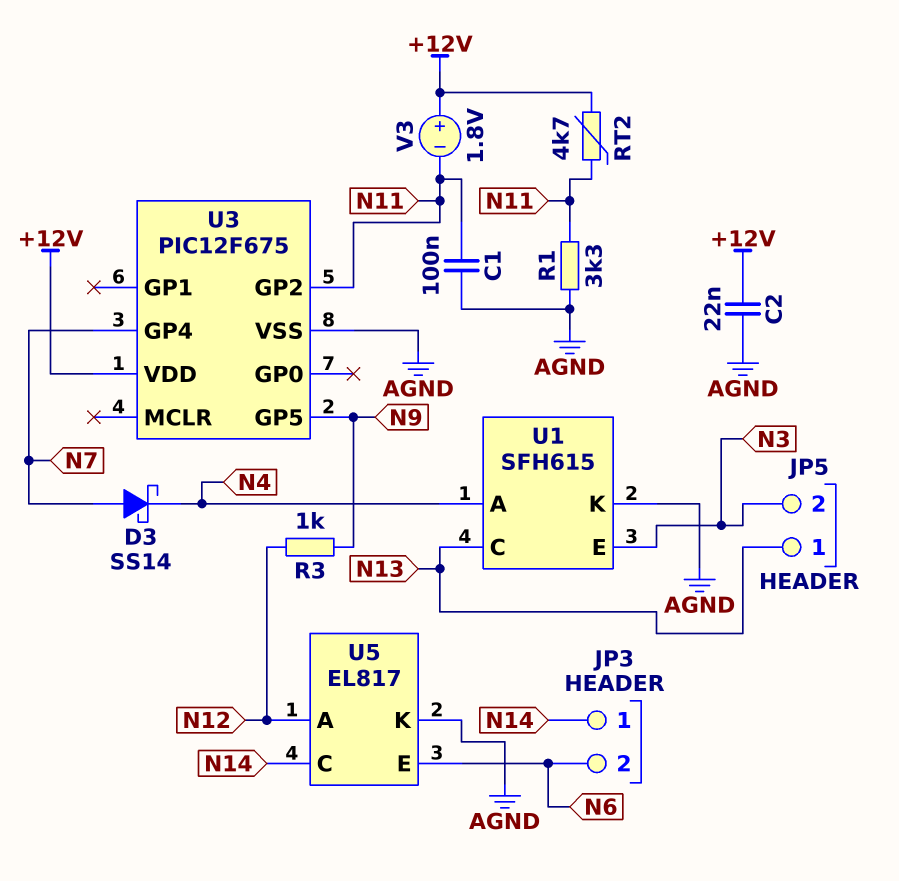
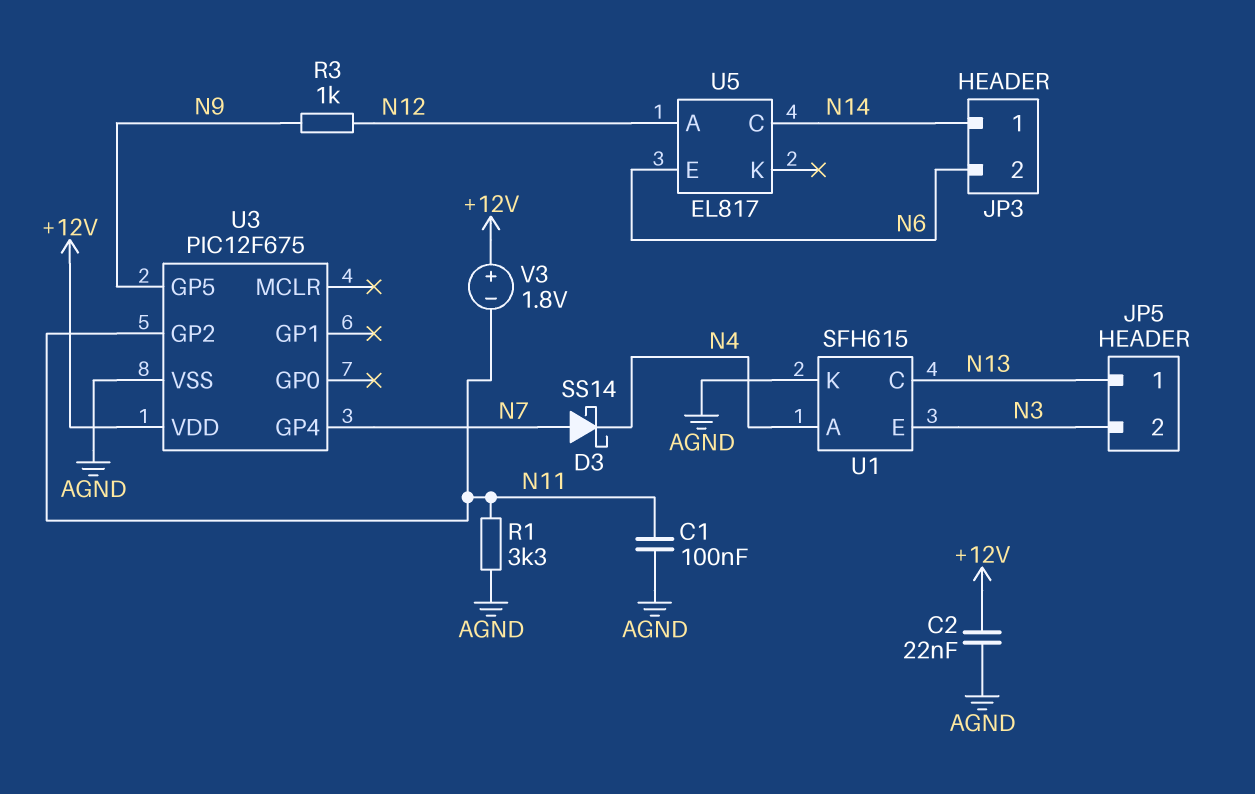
RT2: 4.7k (+12V, N11) -> none
U5 pin K: AGND -> none

